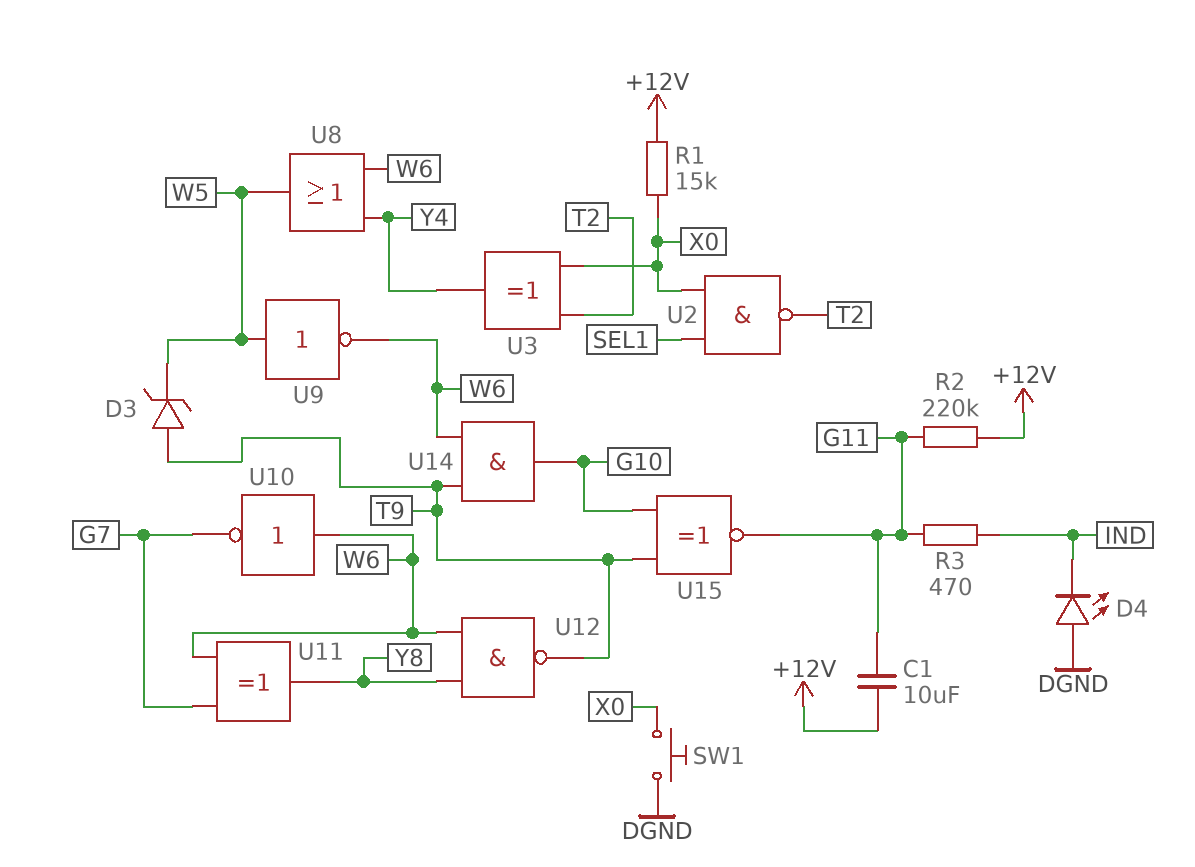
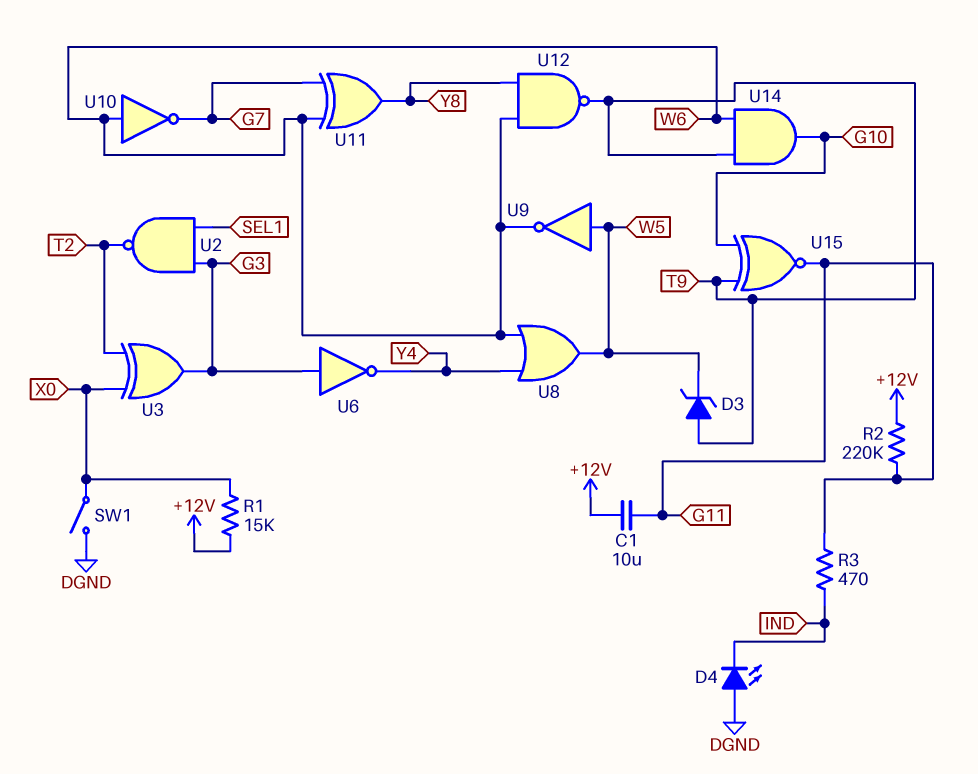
SW1: button (DGND, X0) -> switch (DGND, X0)
U2: NAND (in SEL1, in X0, out T2) -> NAND (in G3, in SEL1, out T2)
U3: XOR (in T2, in X0, out Y4) -> XOR (in T2, in X0, out G3)
U6: none -> NOT (in G3, out Y4)

